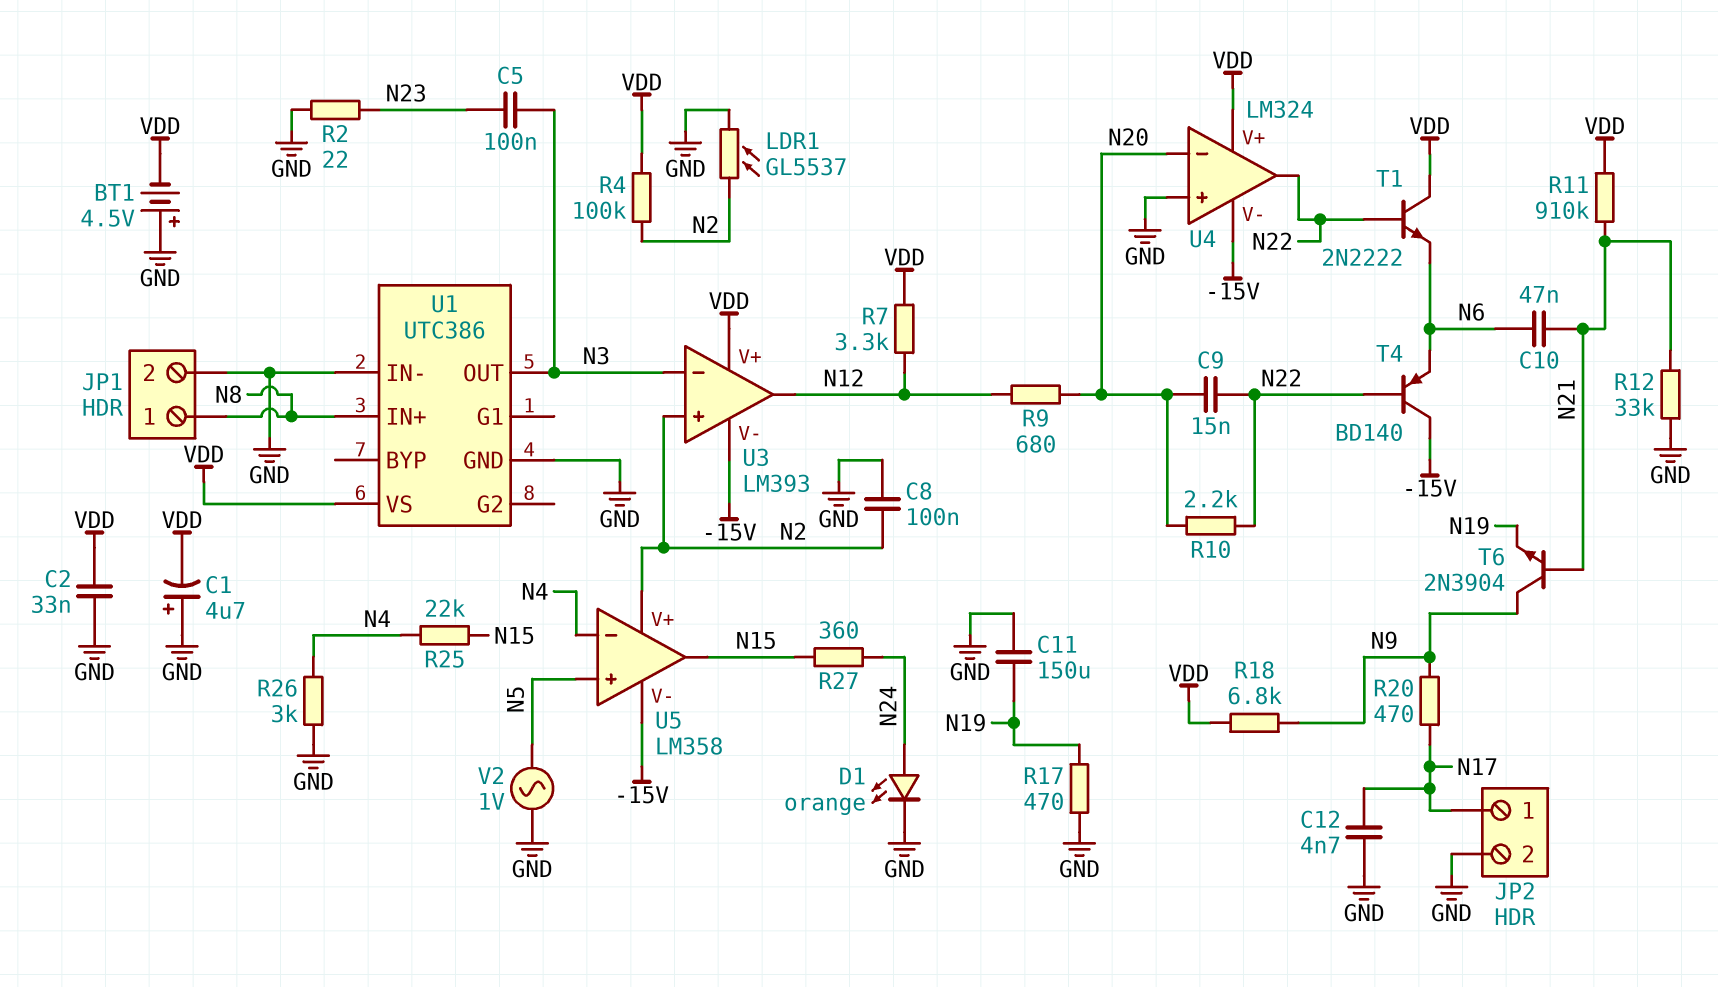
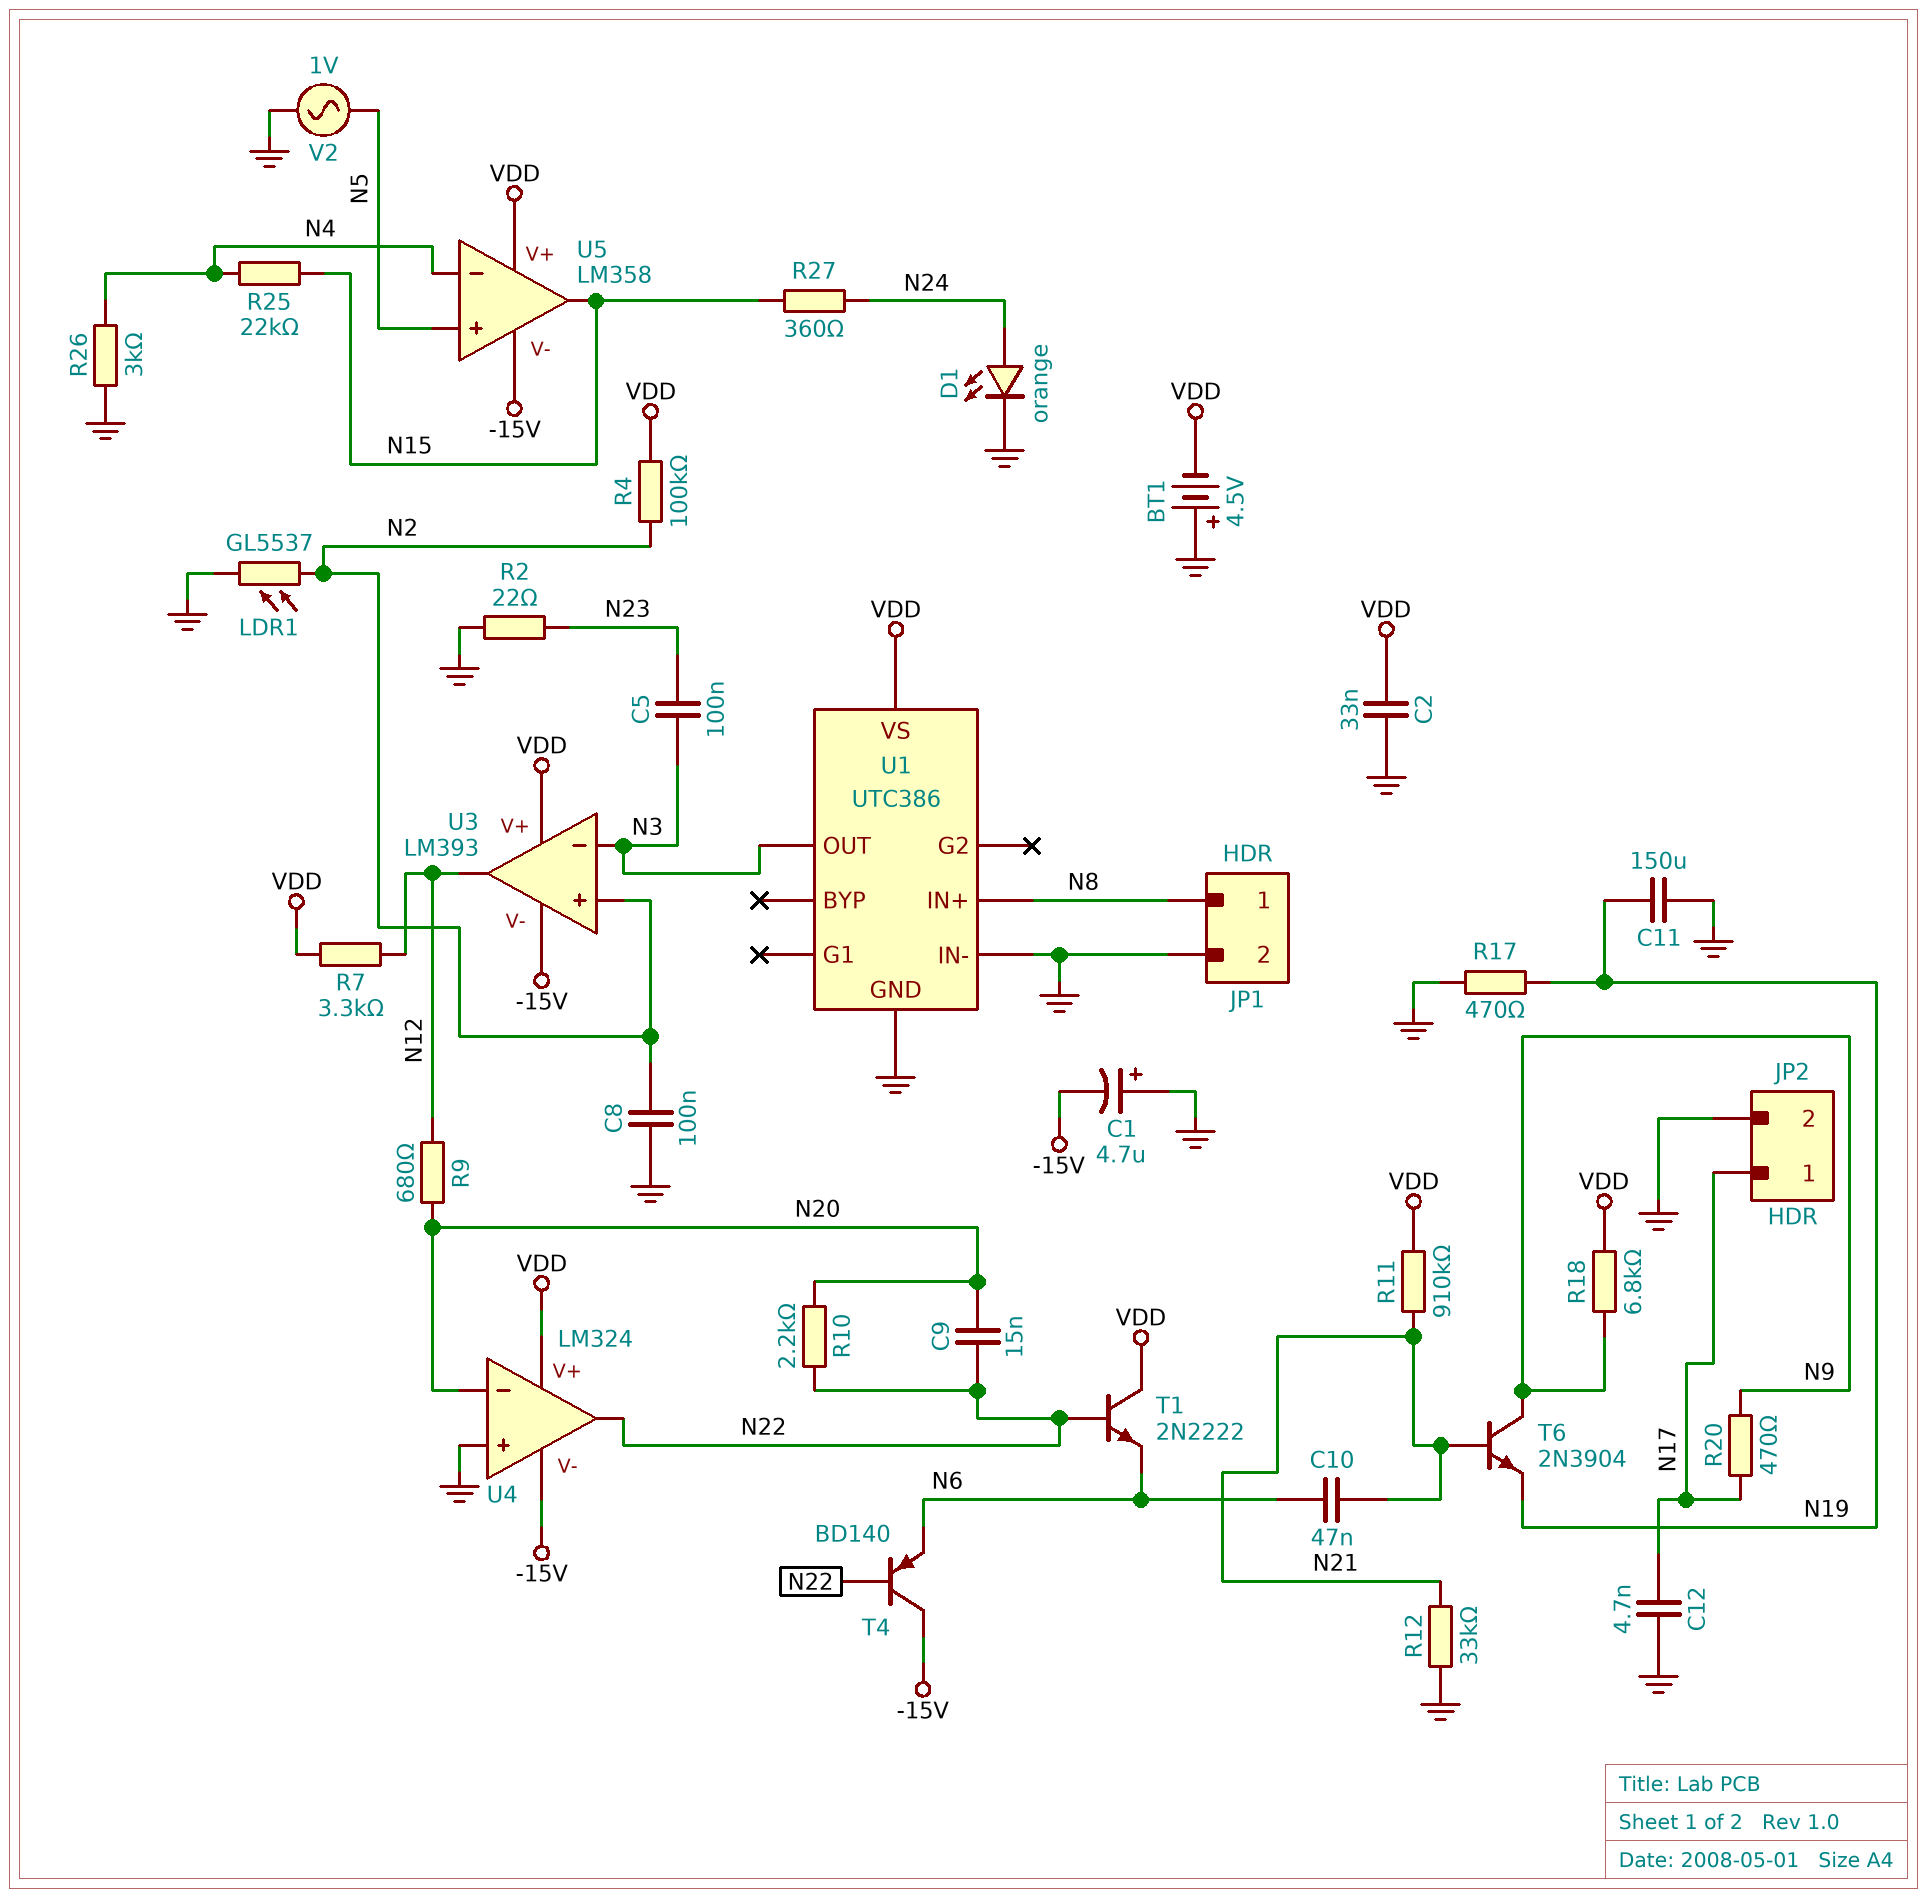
C1: 4.7uF (plus GND, minus VDD) -> 4.7uF (plus GND, minus -15V)
U5 pin V+: N2 -> VDD

